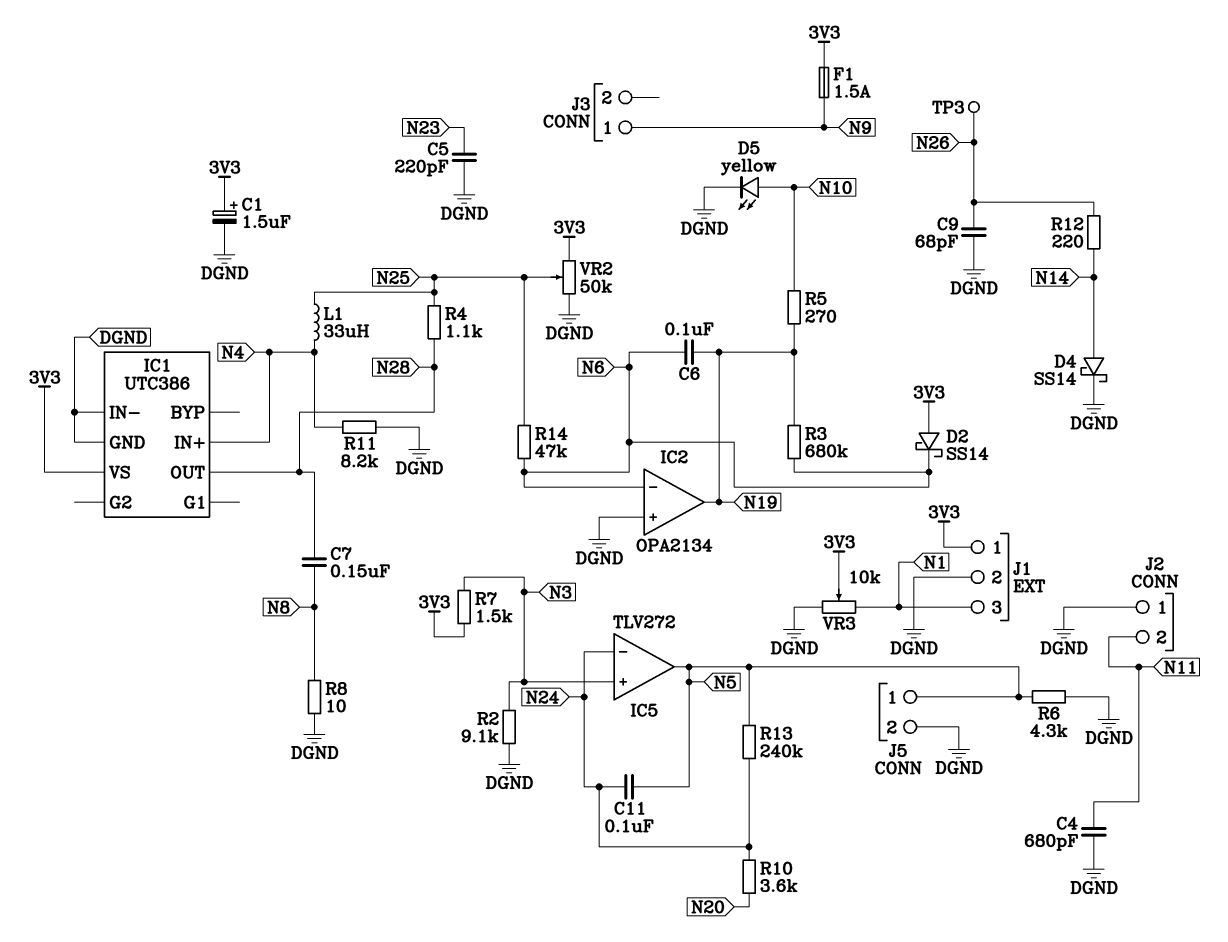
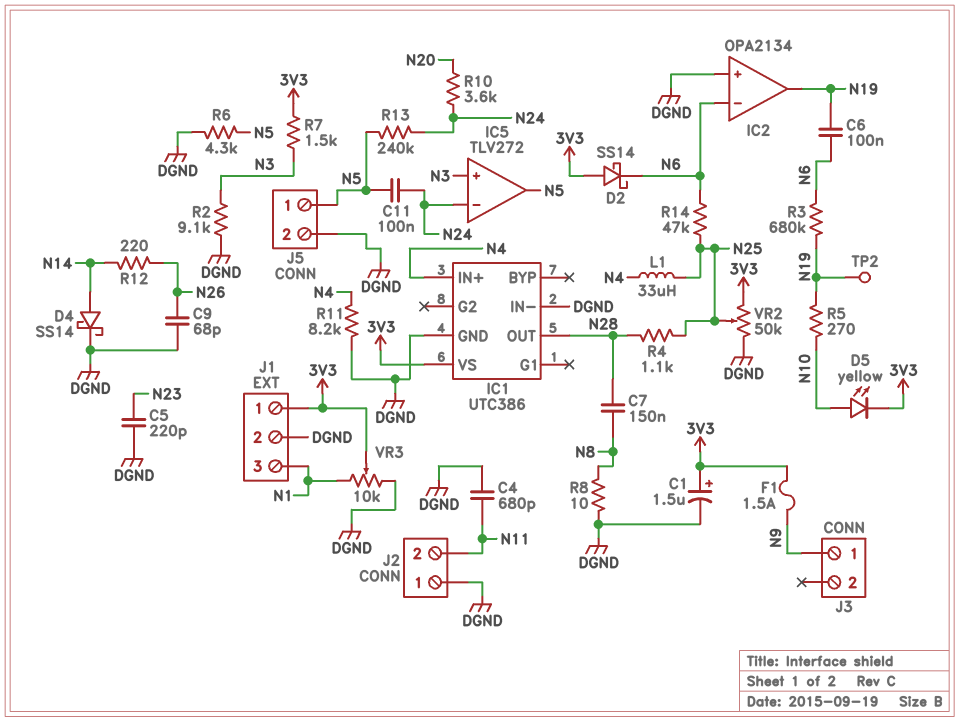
D5: LED yellow (A N10, K DGND) -> LED yellow (A N10, K 3V3)
TP2: none -> test point (N19)
TP3: test point (N26) -> none

